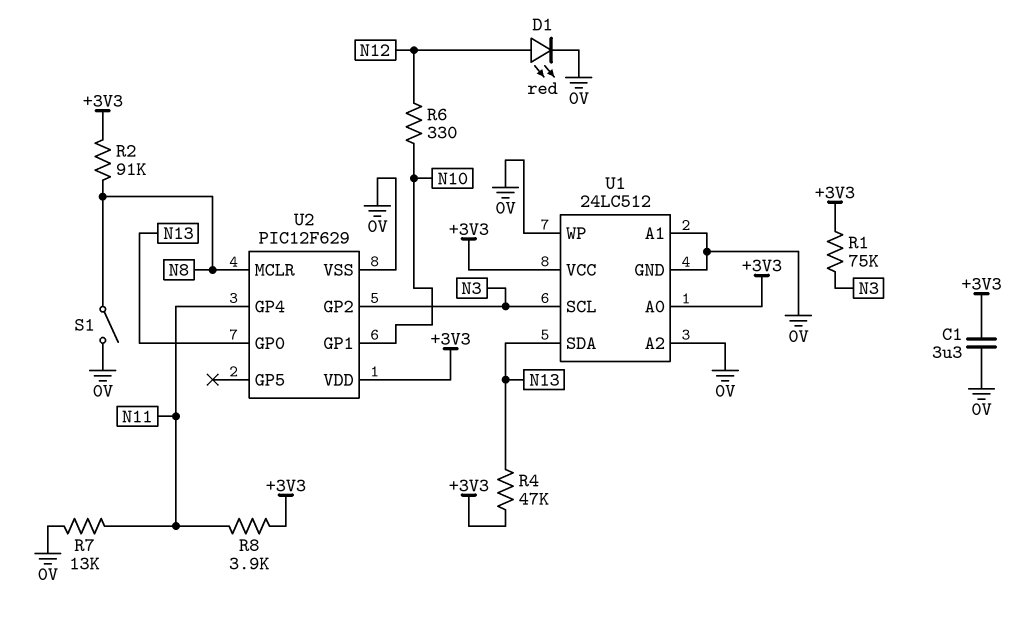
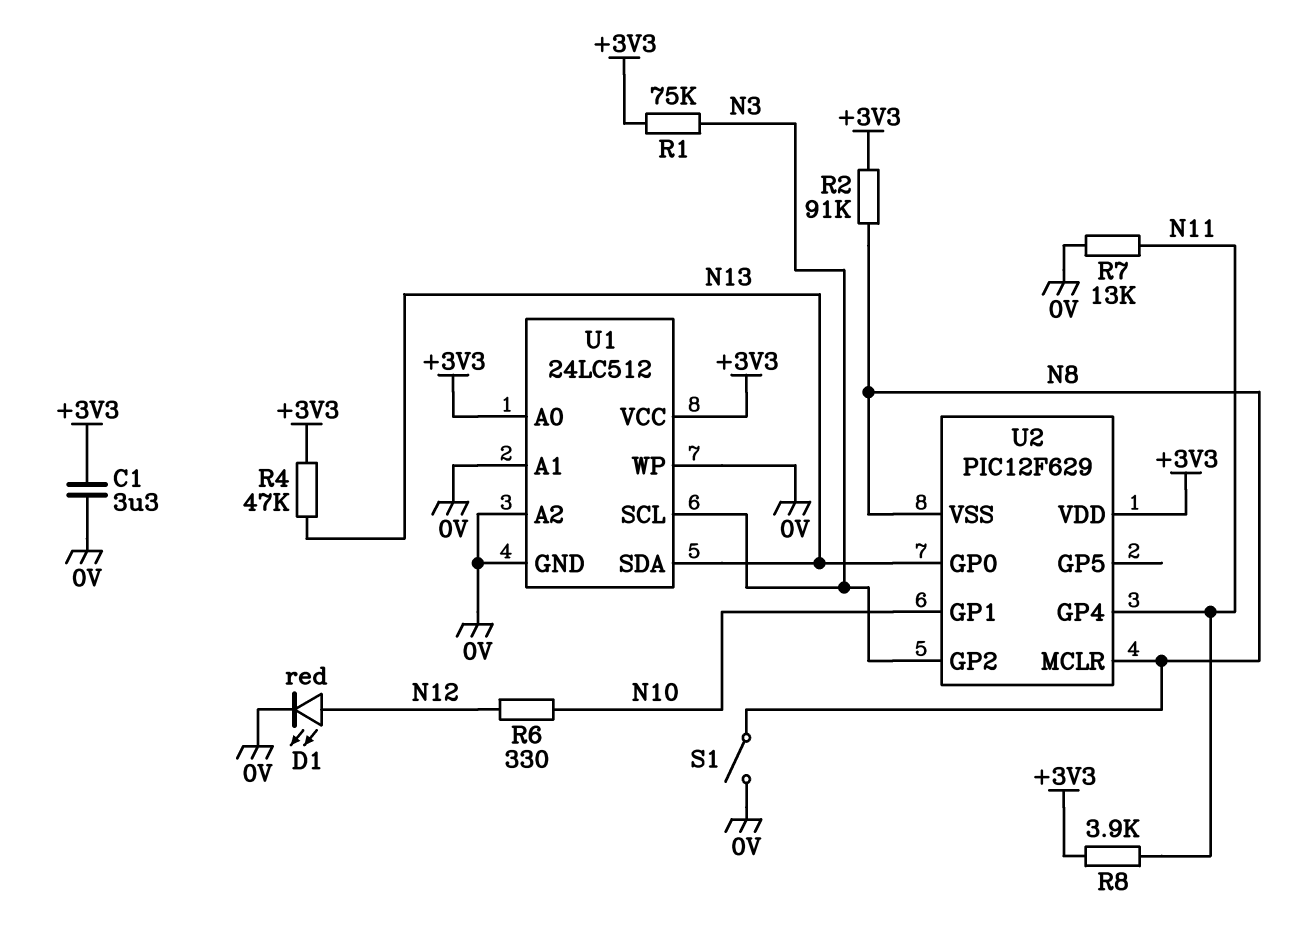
U2 pin VSS: 0V -> N8

